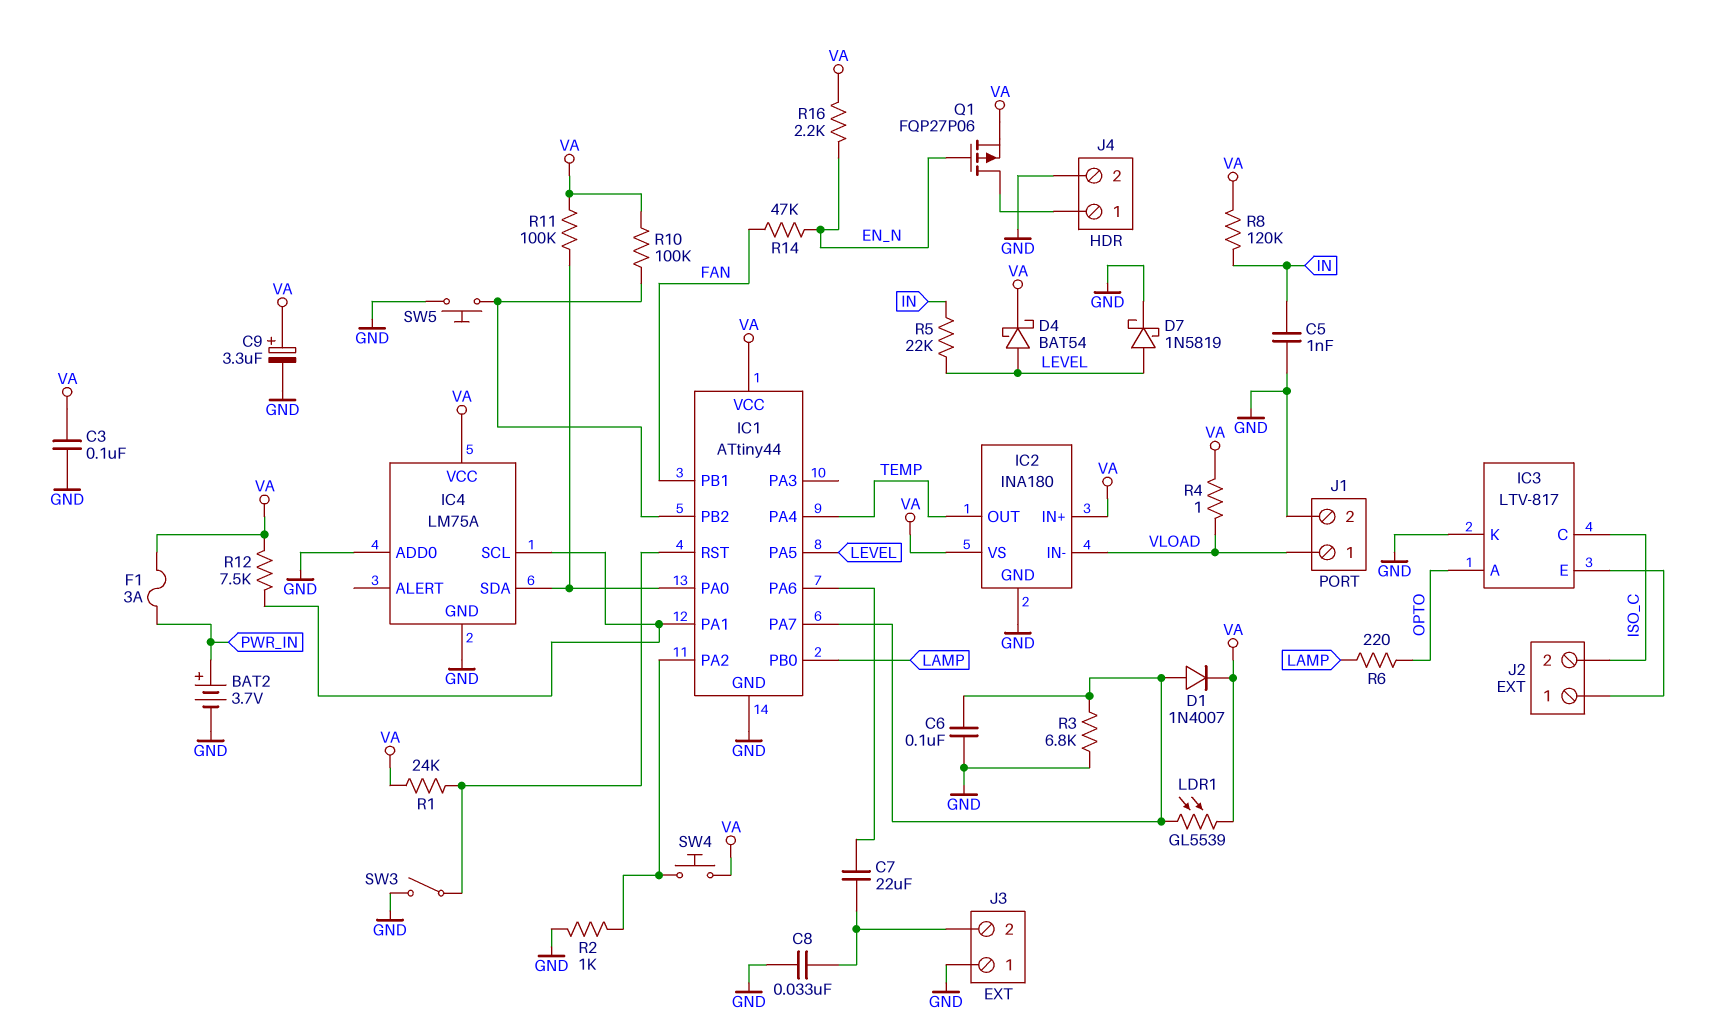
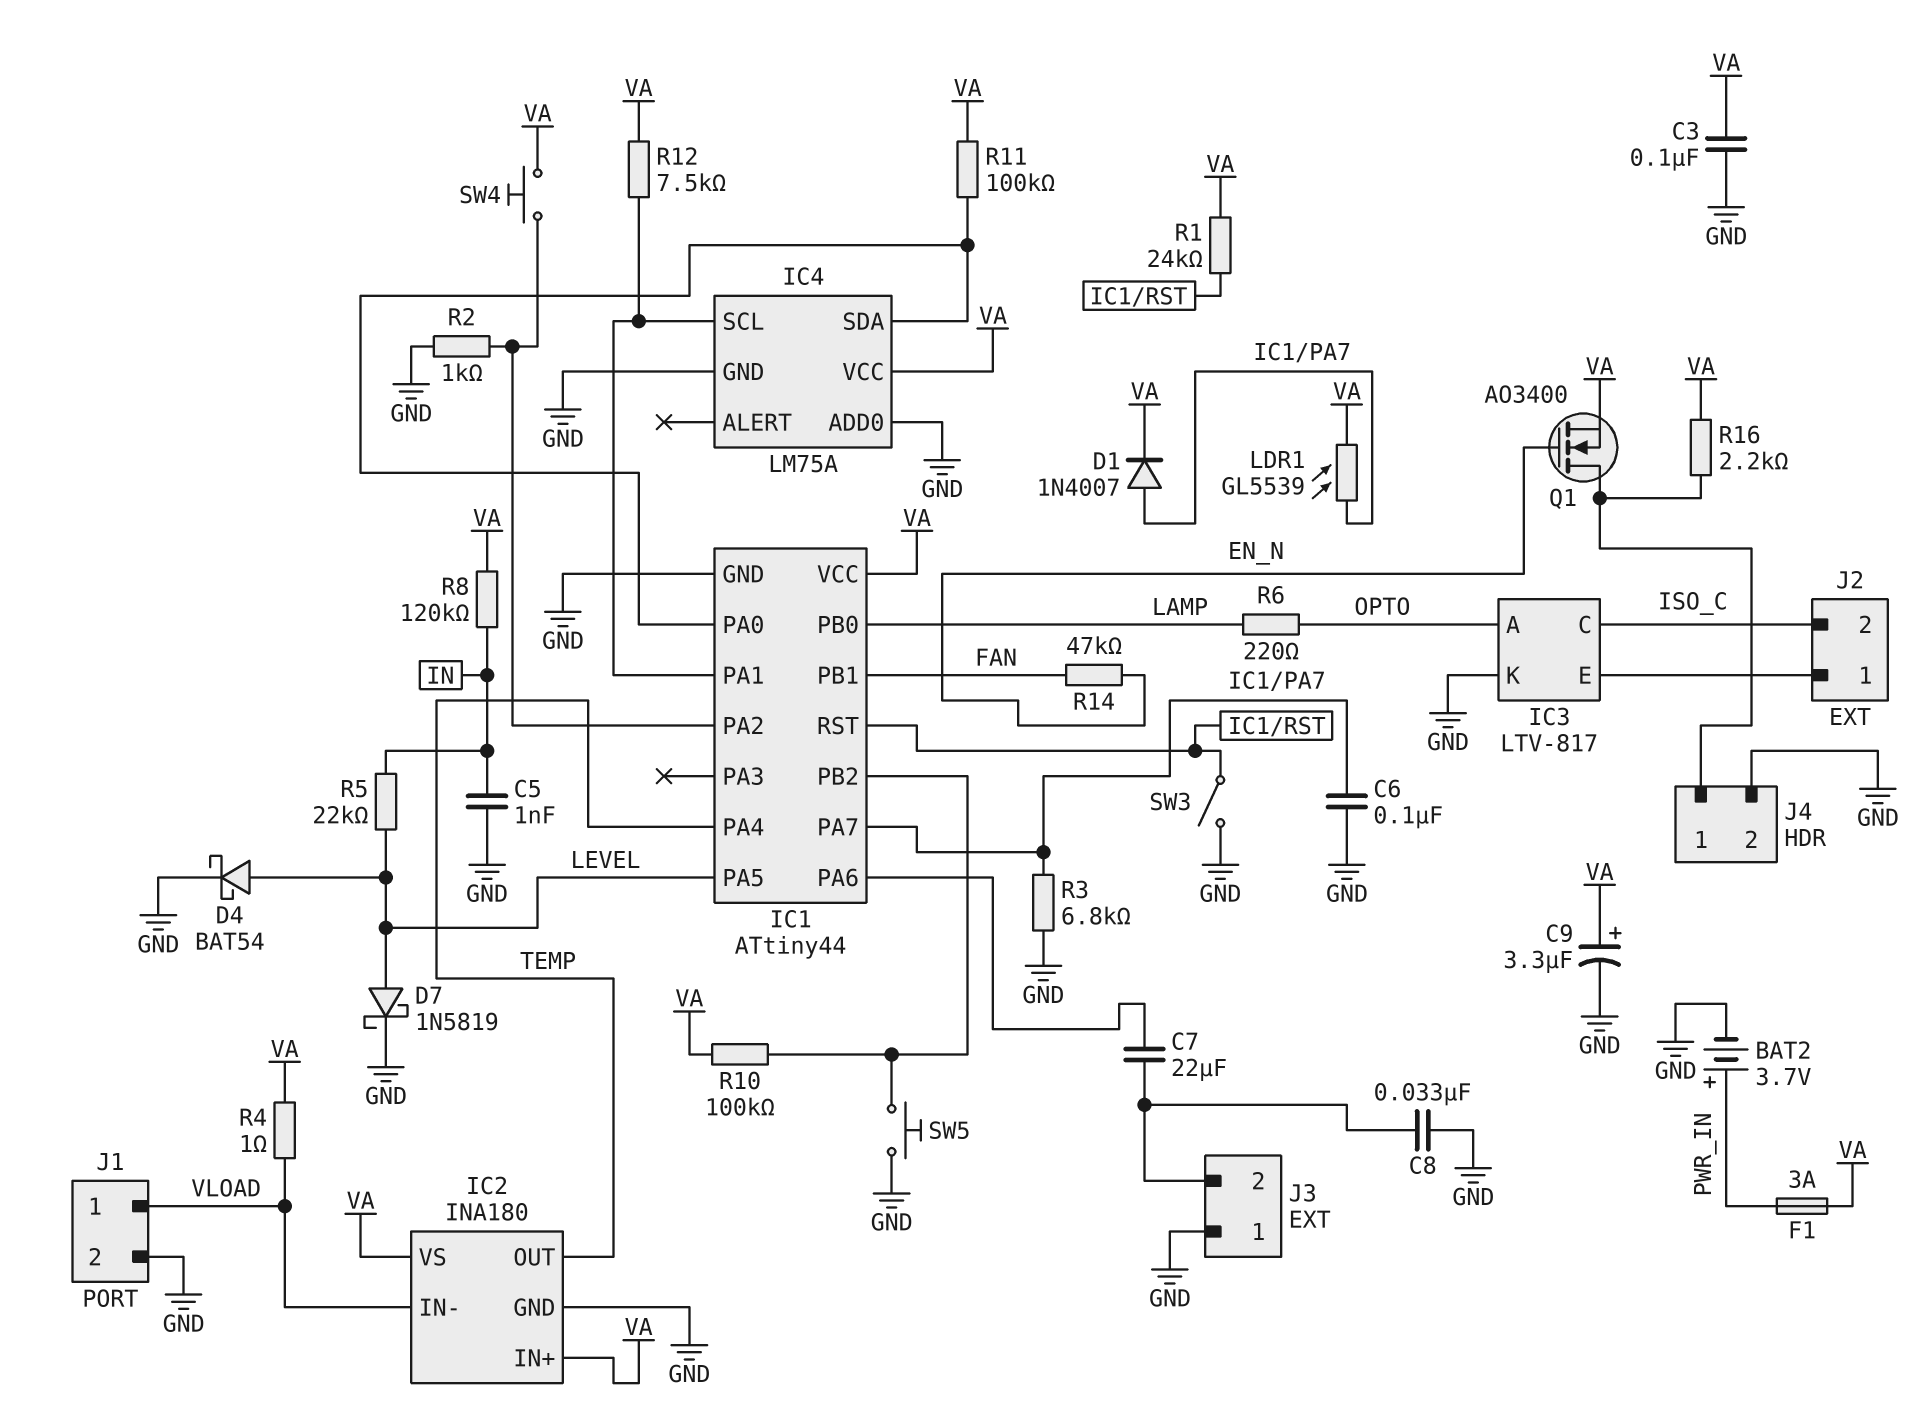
D4: schottky BAT54 (A LEVEL, K VA) -> schottky BAT54 (A LEVEL, K GND)
Q1: PMOS FQP27P06 (G EN_N, D J4/1, S VA) -> NMOS AO3400 (G EN_N, D J4/1, S VA)
R16: 2.2k (EN_N, VA) -> 2.2k (J4/1, VA)

